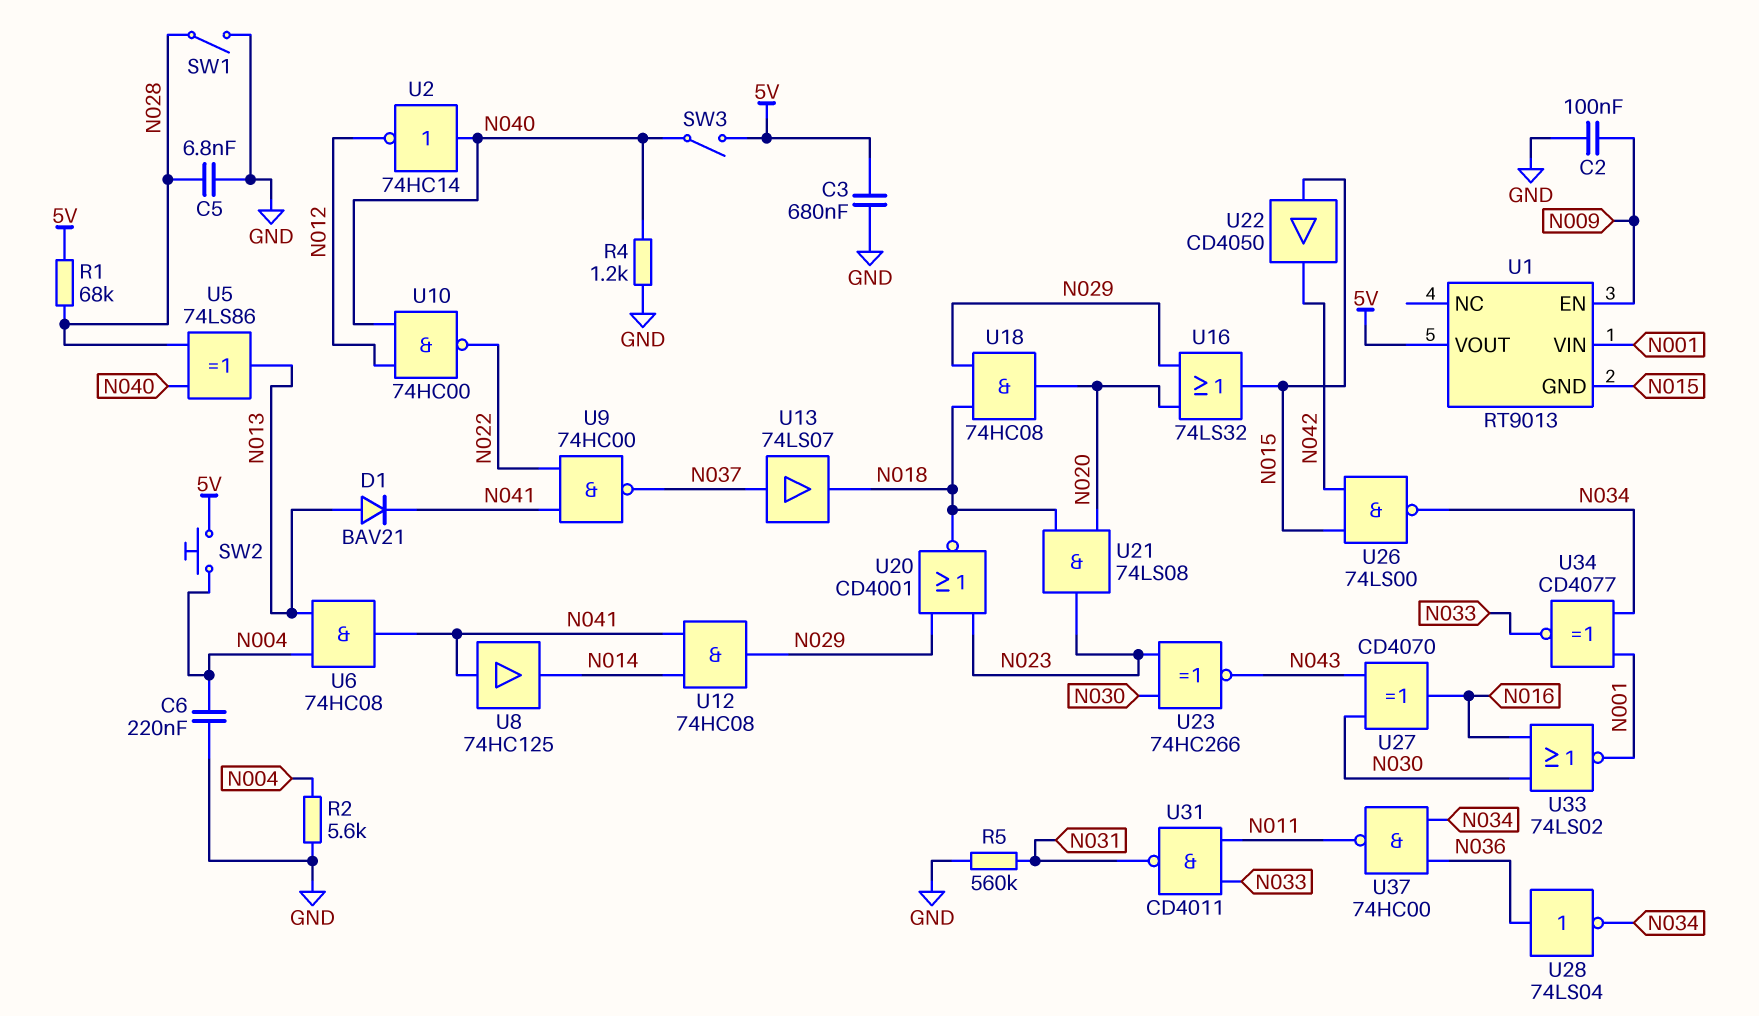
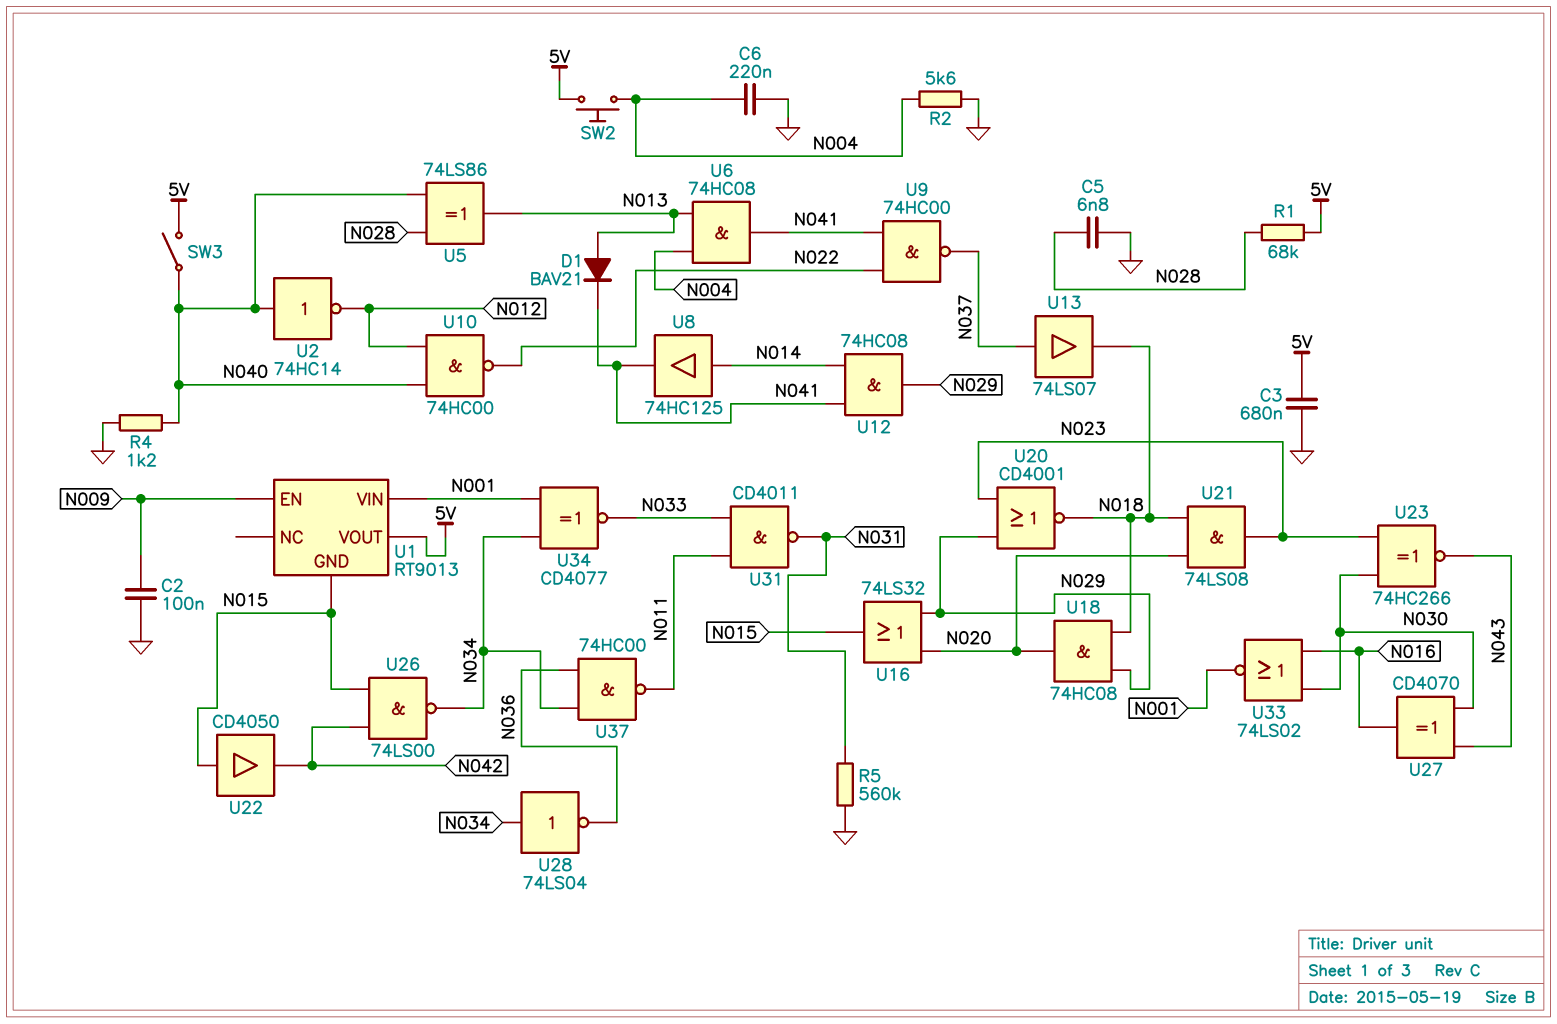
SW1: switch (GND, N028) -> none
U8: buffer 74HC125 (in N041, out N014) -> buffer 74HC125 (in N014, out N041)
U28: NOT 74LS04 (in N036, out N034) -> NOT 74LS04 (in N034, out N036)

